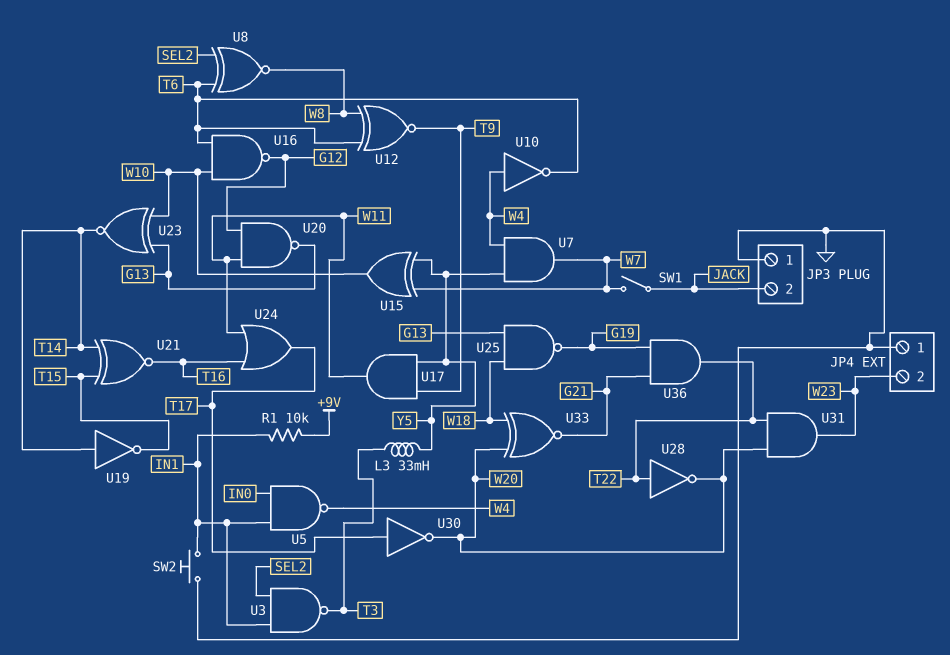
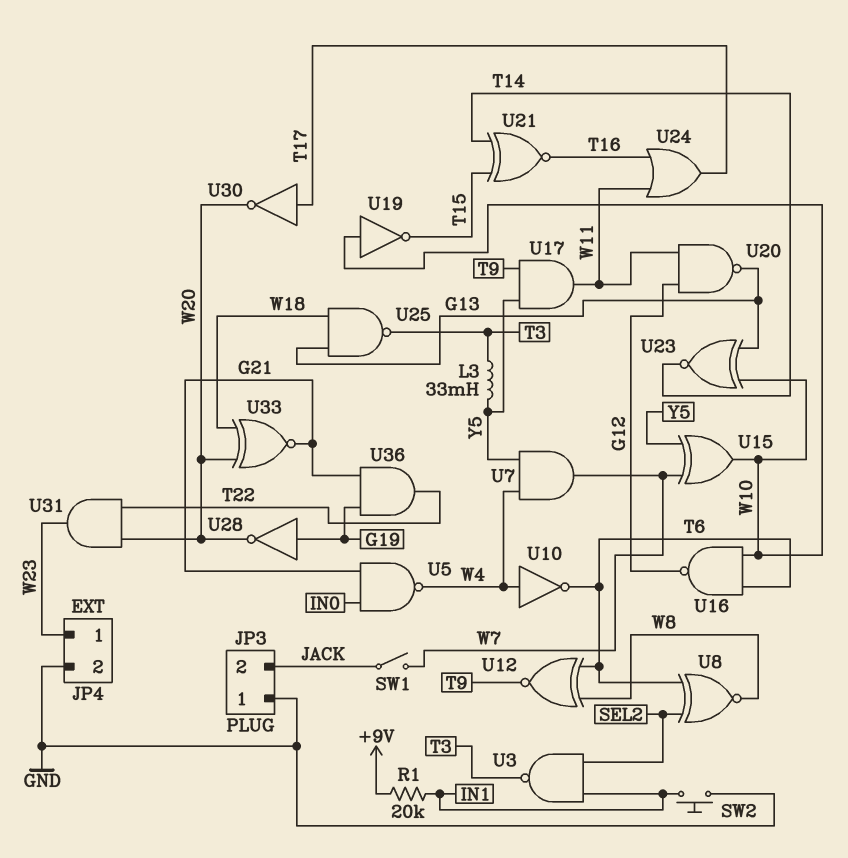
JP4 pin 1: GND -> W23
JP4 pin 2: W23 -> GND
R1: 10k (+9V, IN1) -> 20k (+9V, IN1)
U5: NAND (in IN0, in IN1, out W4) -> NAND (in G21, in IN0, out W4)
U19: NOT (in T14, out T15) -> NOT (in W10, out T15)
U25: NAND (in G13, in W18, out G19) -> NAND (in G13, in W18, out T3)
U28: NOT (in T22, out W20) -> NOT (in G19, out W20)

